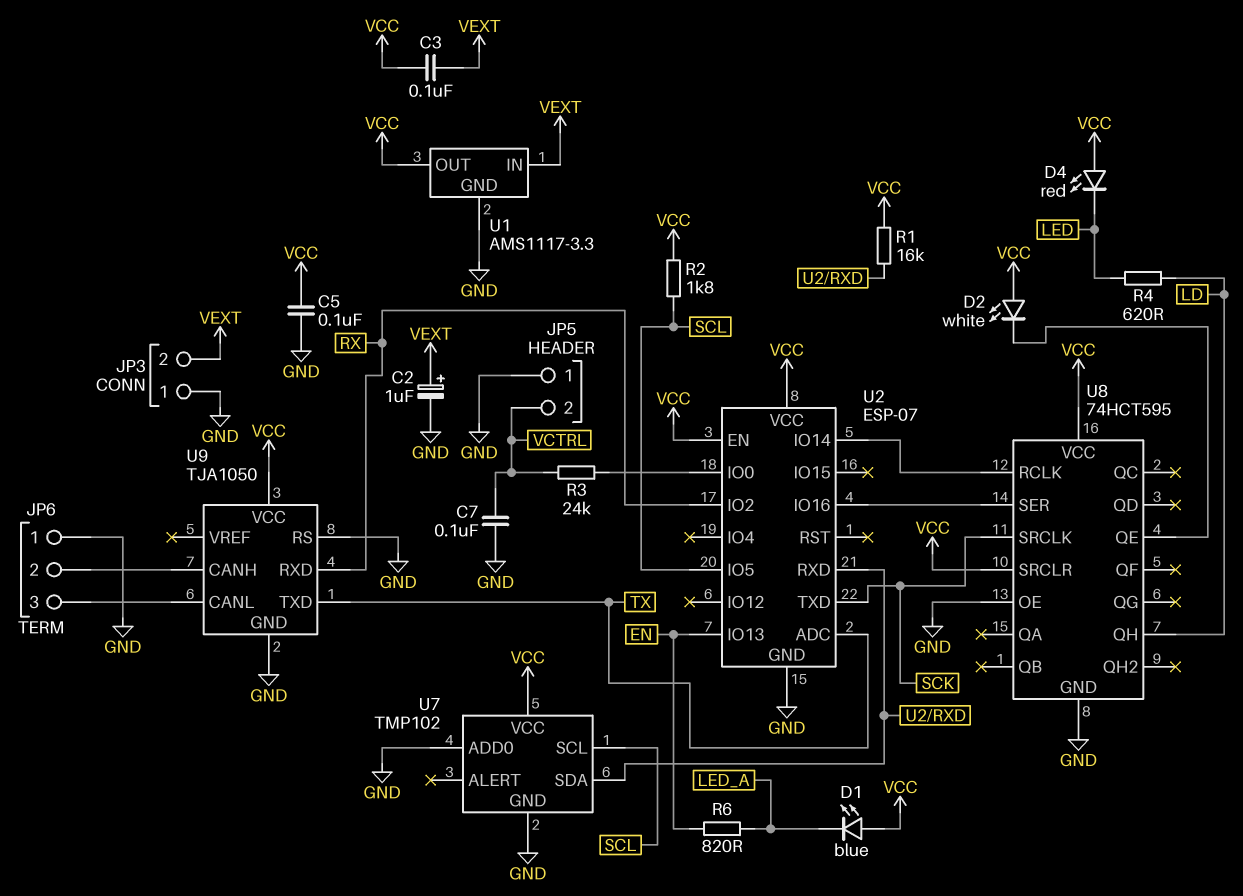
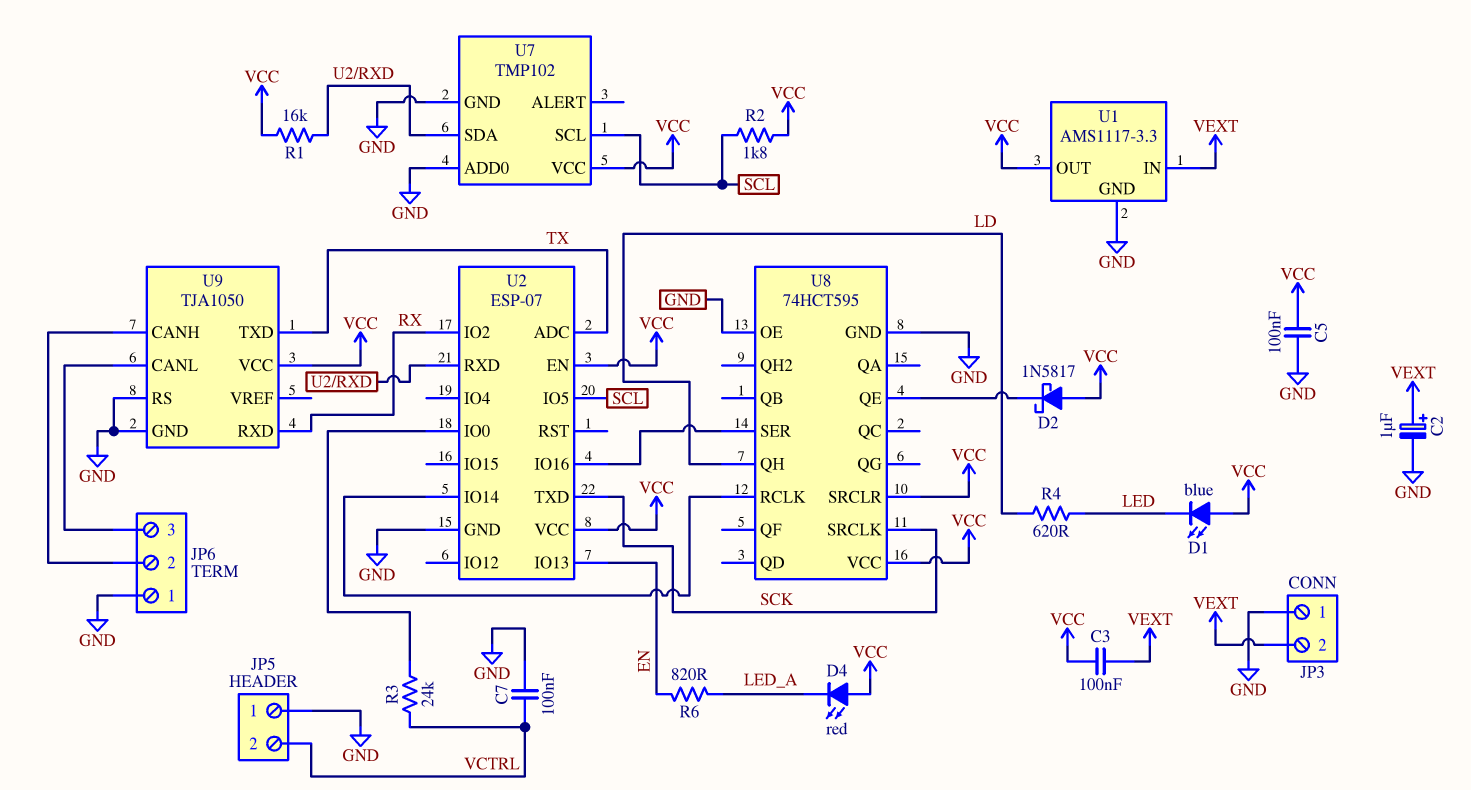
D1: LED blue (A VCC, K LED_A) -> LED blue (A VCC, K LED)
D2: LED white (A VCC, K U8/QE) -> schottky 1N5817 (A VCC, K U8/QE)
D4: LED red (A VCC, K LED) -> LED red (A VCC, K LED_A)

